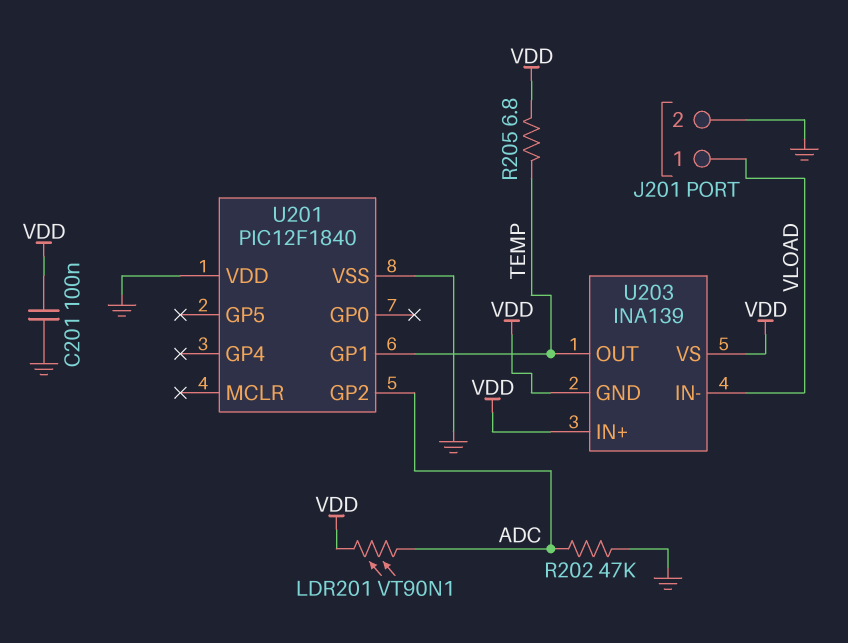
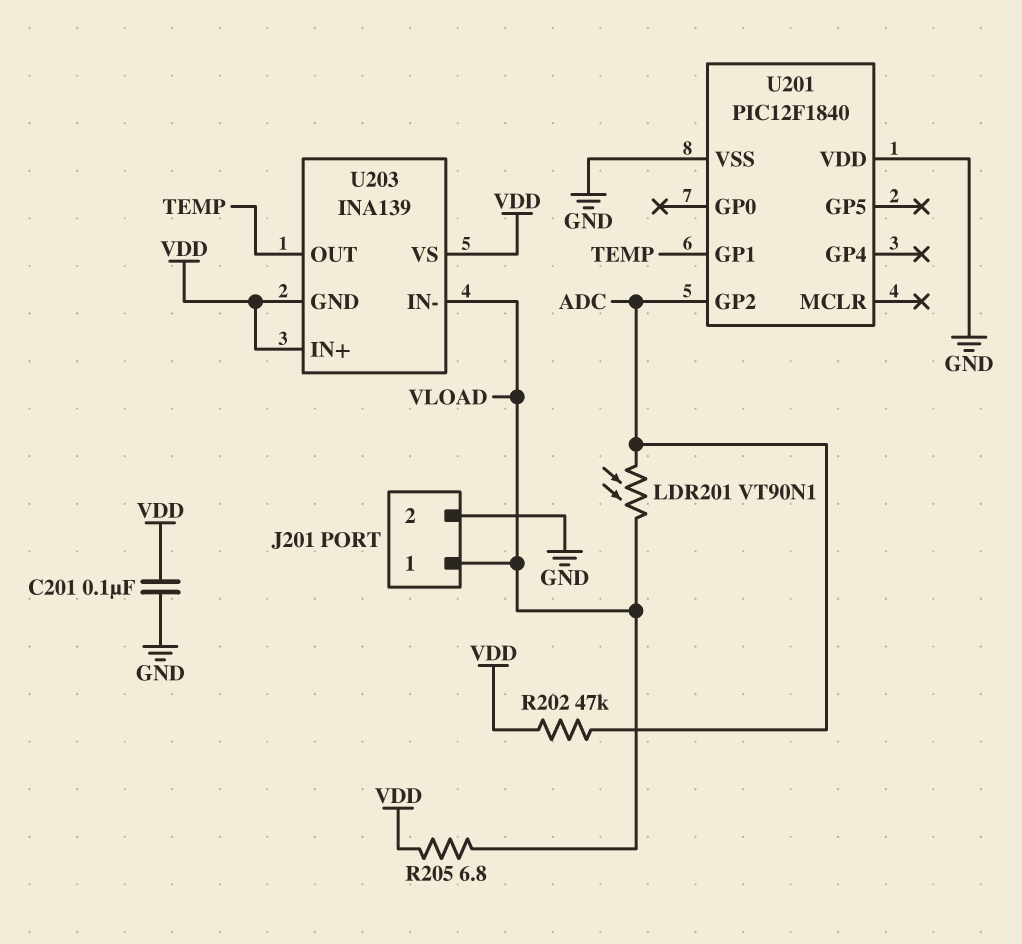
LDR201: VT90N1 (ADC, VDD) -> VT90N1 (ADC, VLOAD)
R202: 47k (ADC, GND) -> 47k (ADC, VDD)
R205: 6.8 (TEMP, VDD) -> 6.8 (VDD, VLOAD)

